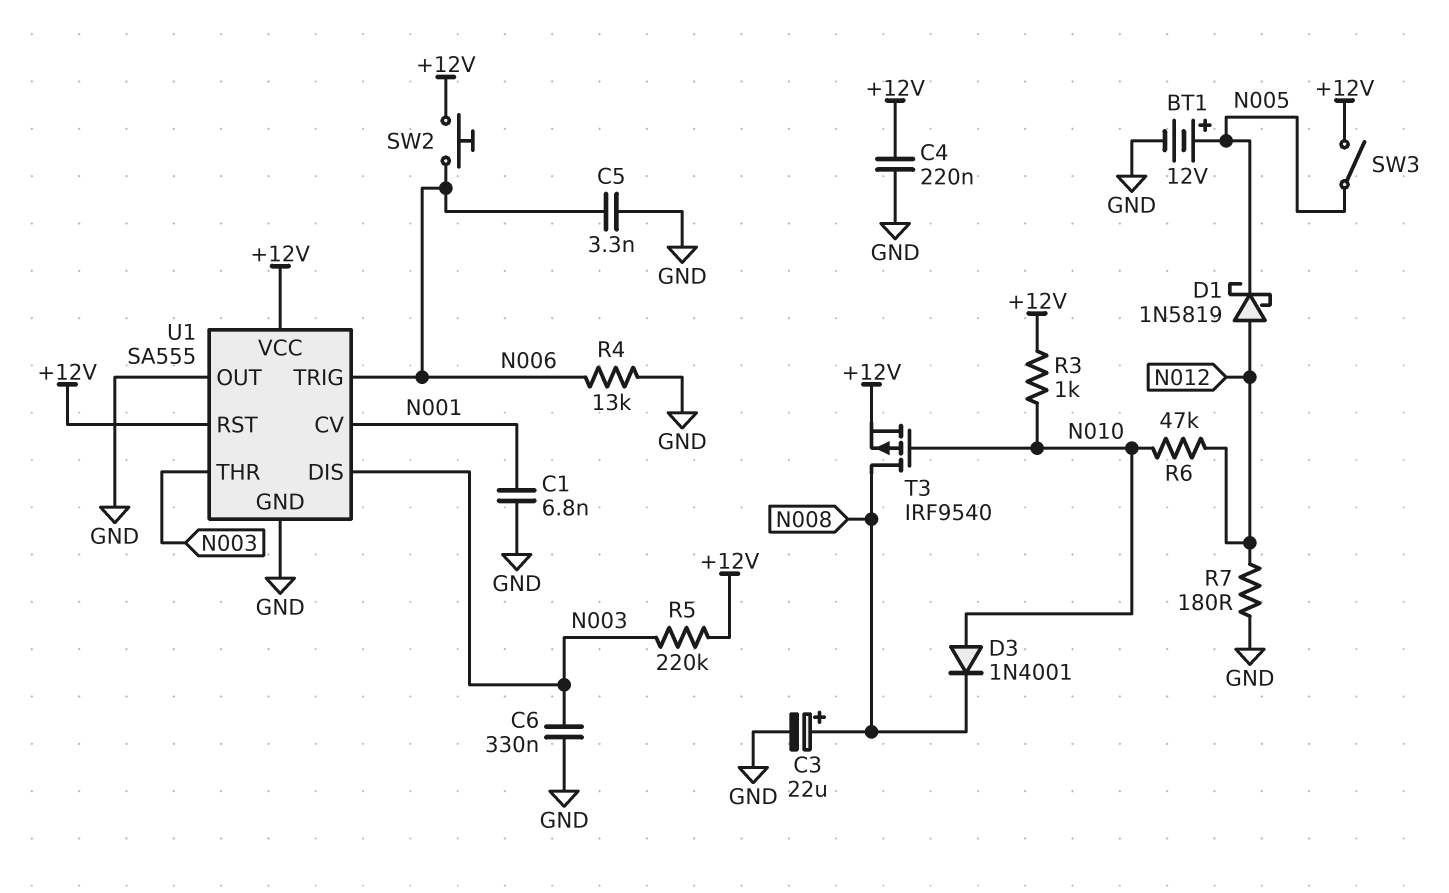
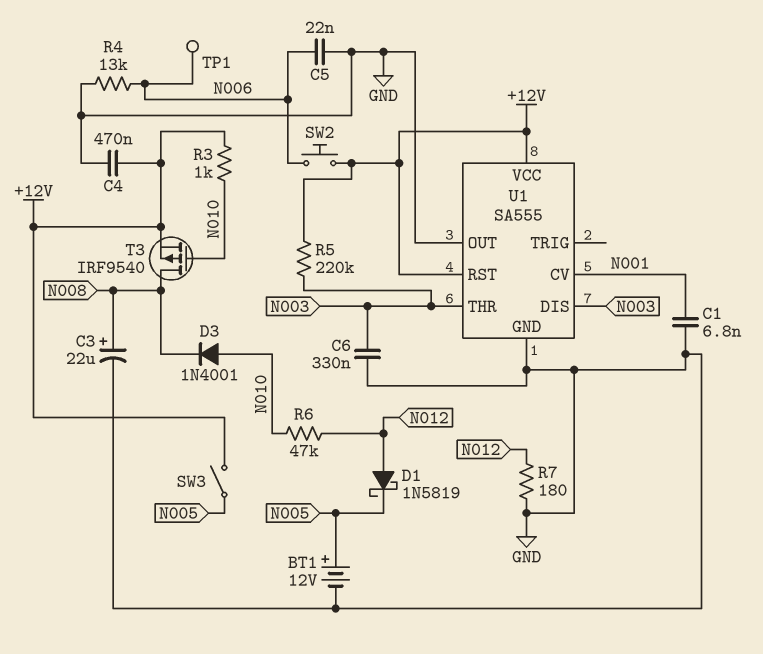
C4: 220nF (+12V, GND) -> 470nF (+12V, GND)
C5: 3.3nF (GND, N006) -> 22nF (GND, N006)
TP1: none -> test point (N006)
U1 pin TRIG: N006 -> none

